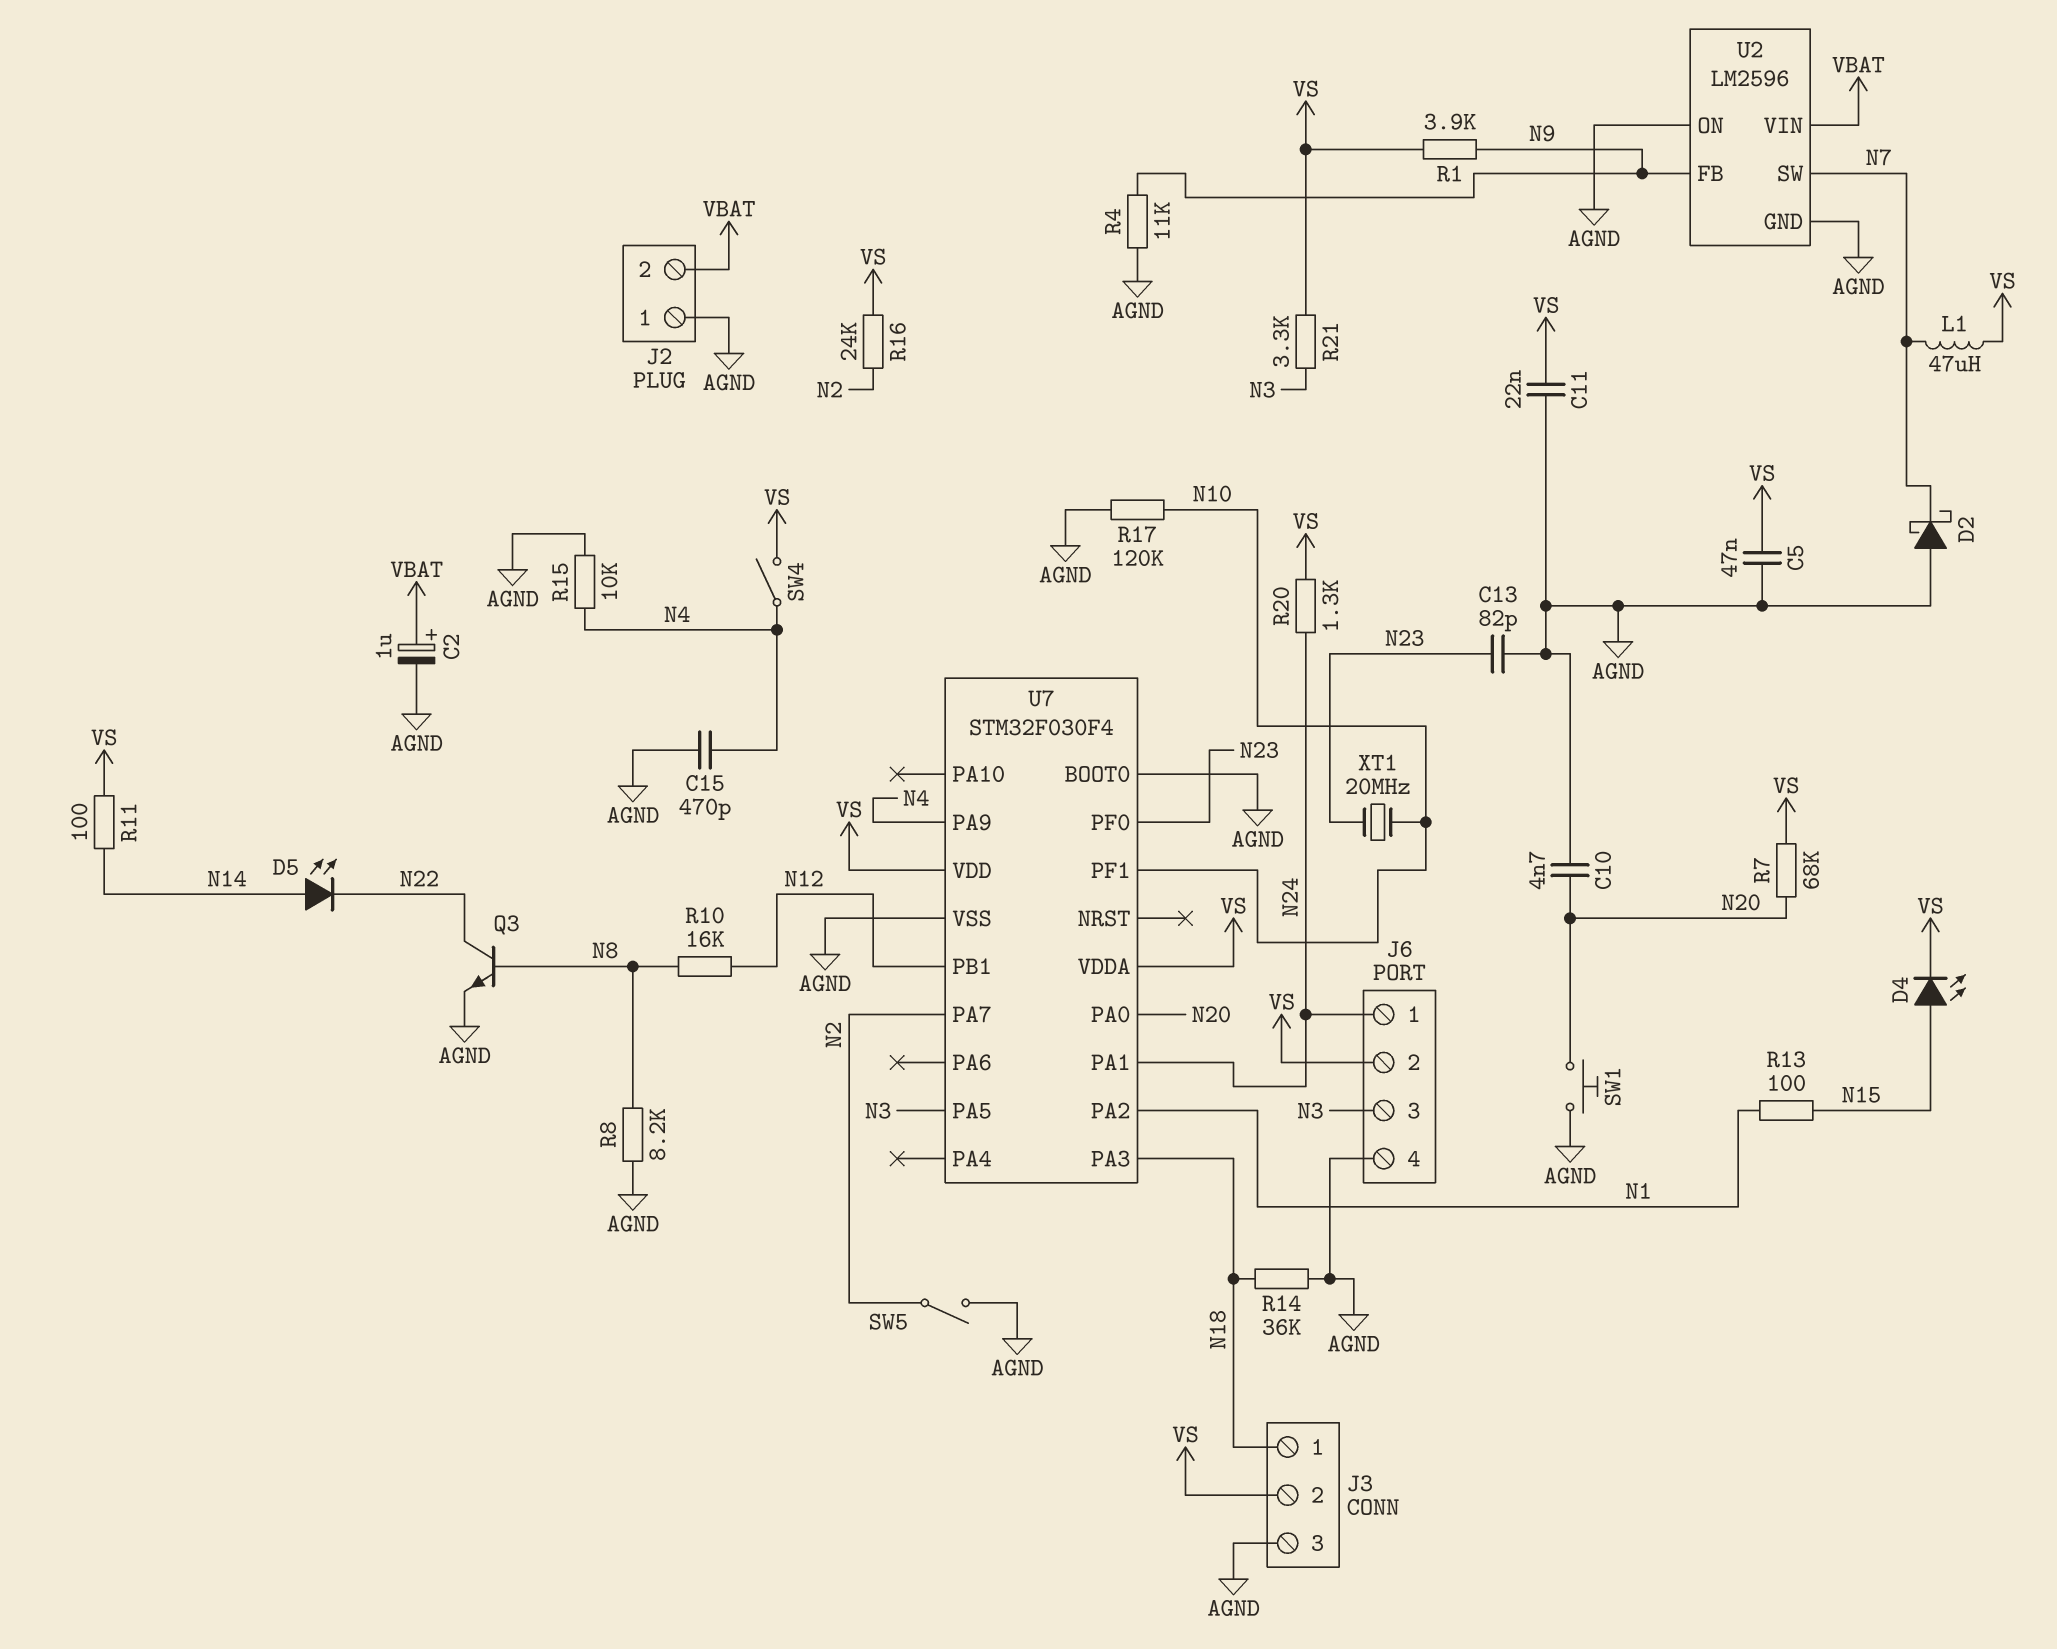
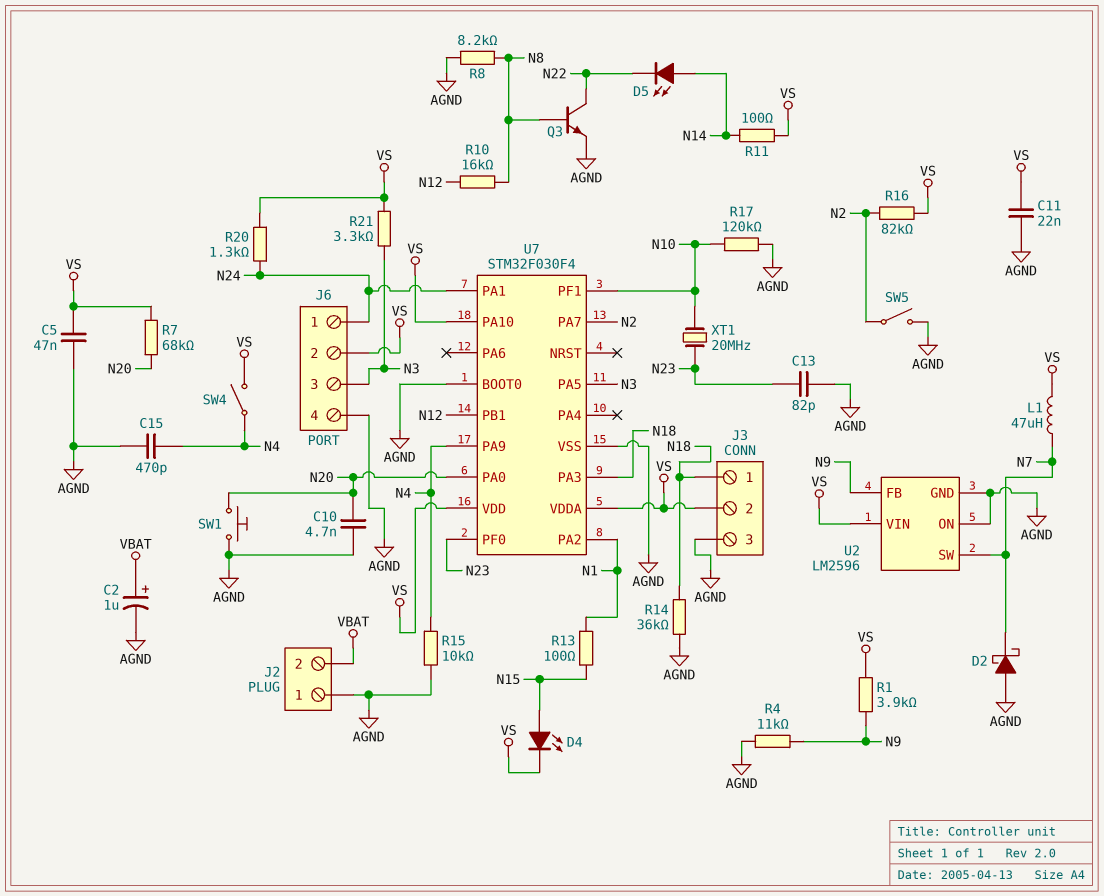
R16: 24k (N2, VS) -> 82k (N2, VS)
U2 pin VIN: VBAT -> VS
U7 pin PA10: none -> VS

